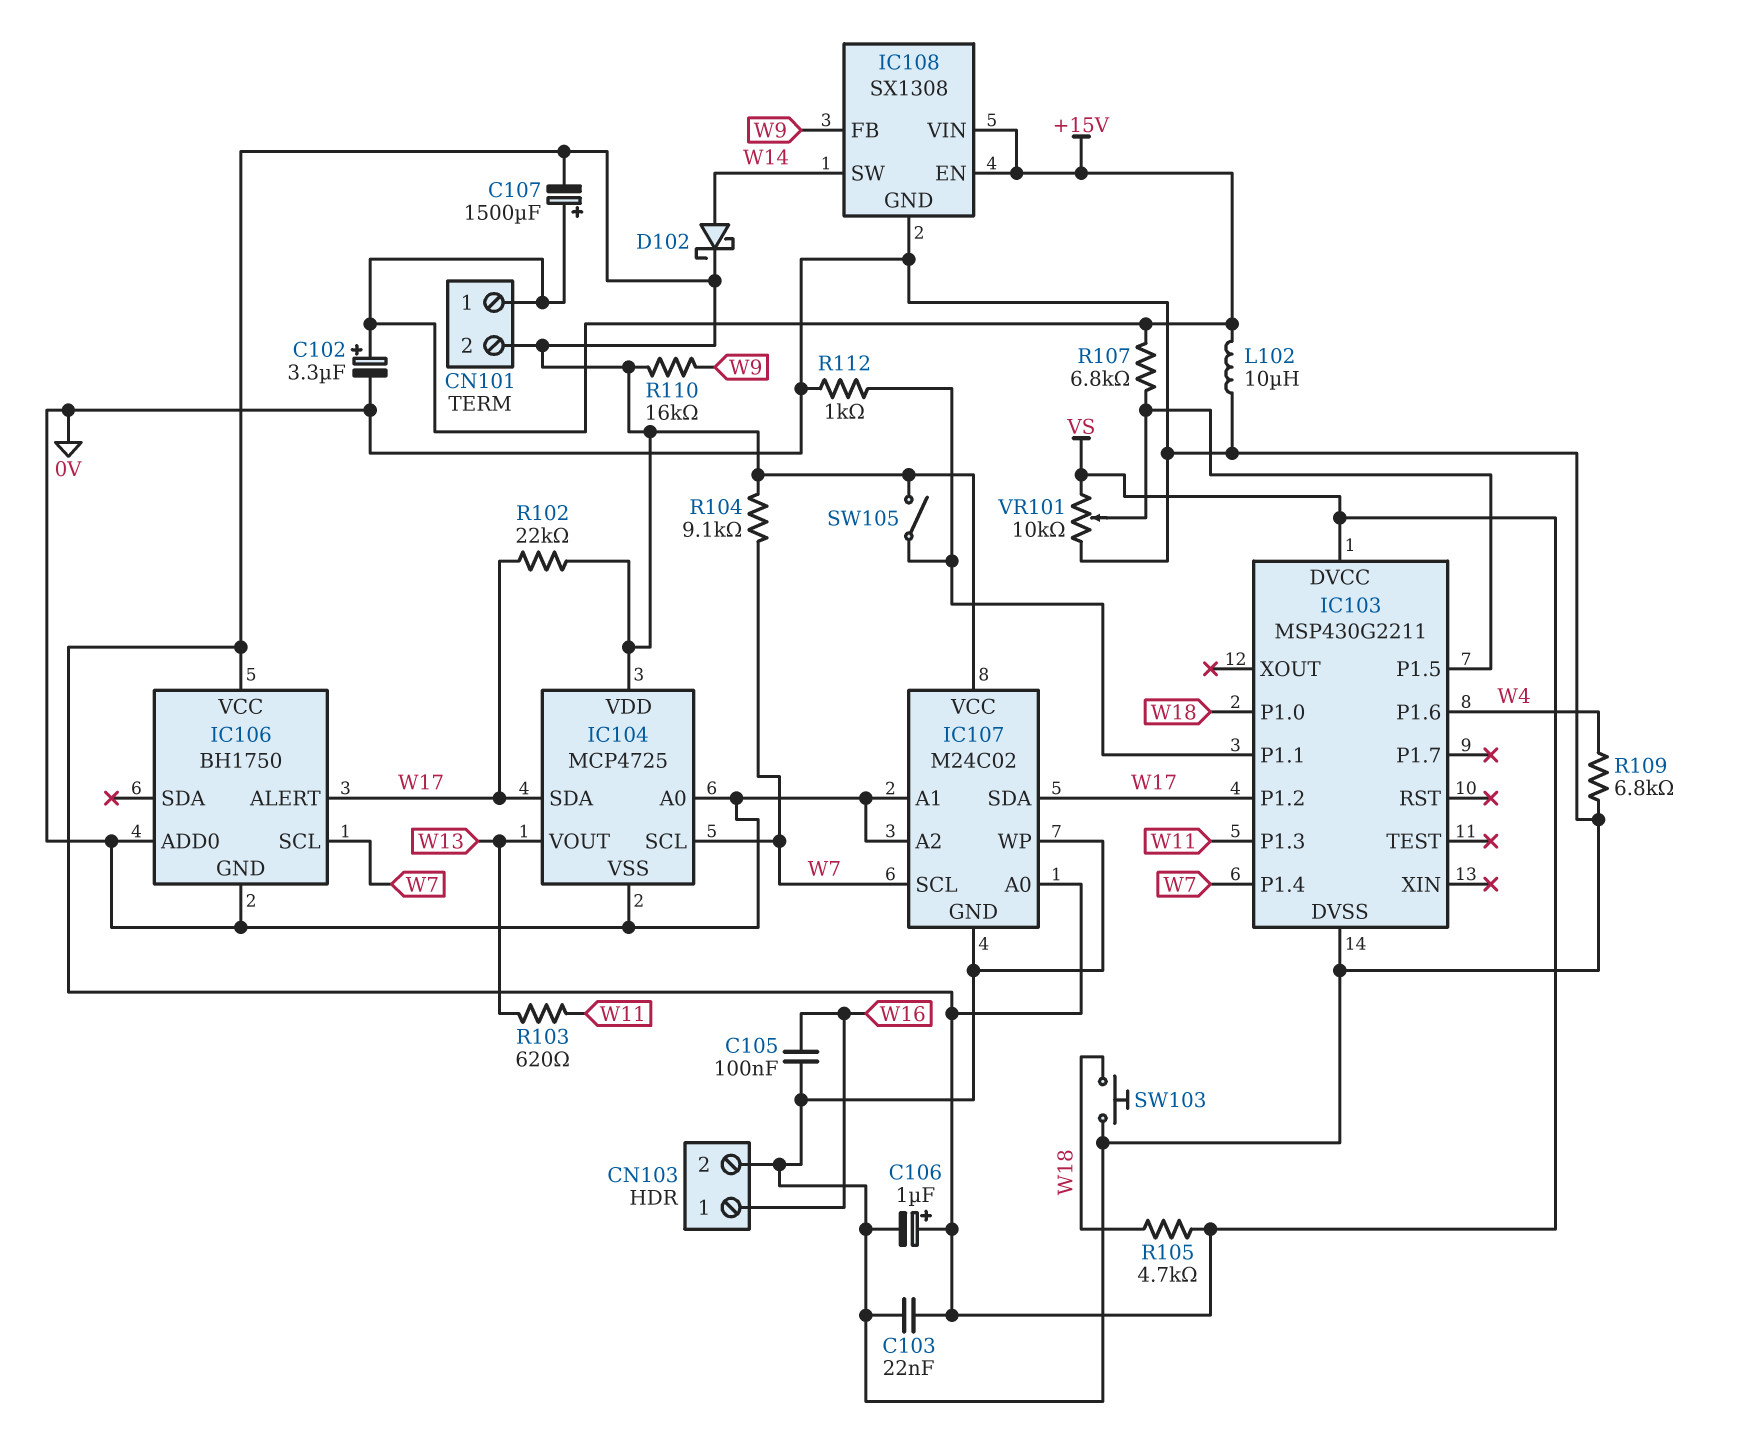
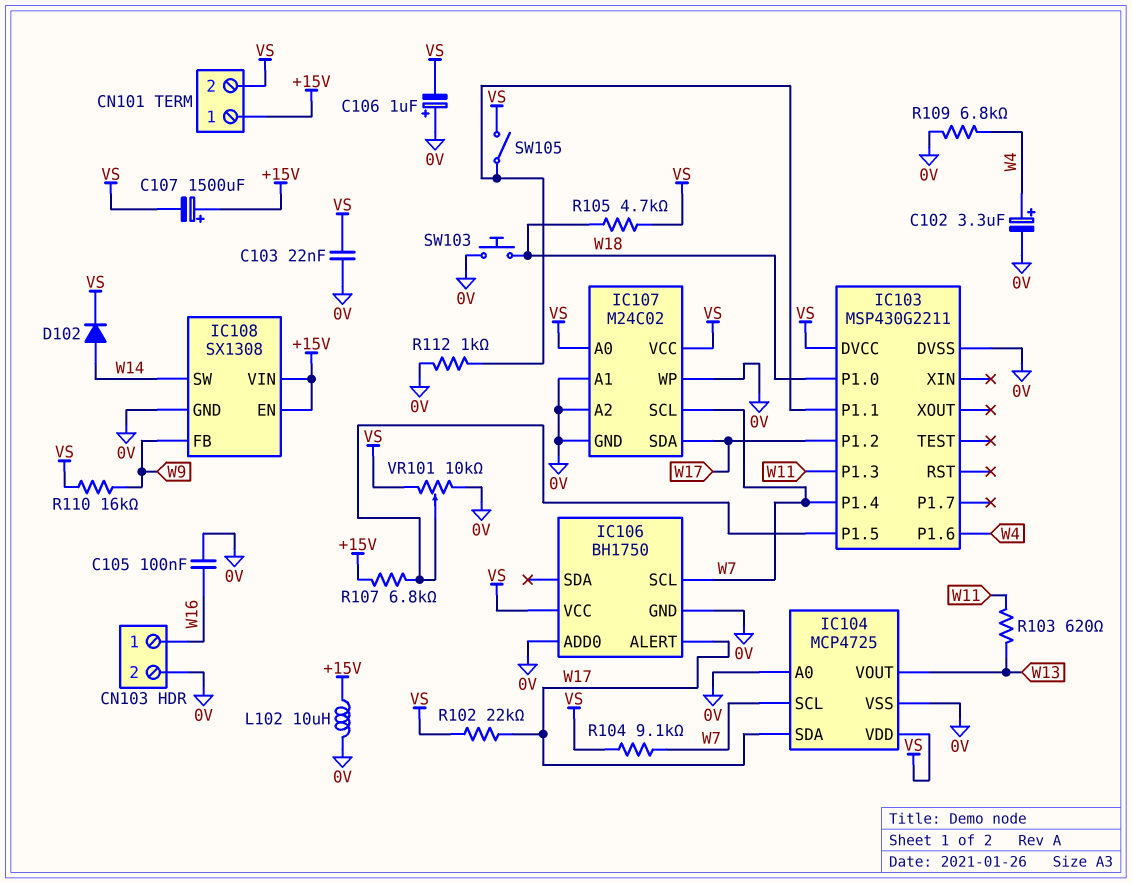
C102: 3.3uF (plus +15V, minus 0V) -> 3.3uF (plus W4, minus 0V)
C106: 1uF (plus VS, minus 0V) -> 1uF (plus 0V, minus VS)
D102: schottky (A W14, K VS) -> diode (A W14, K VS)

